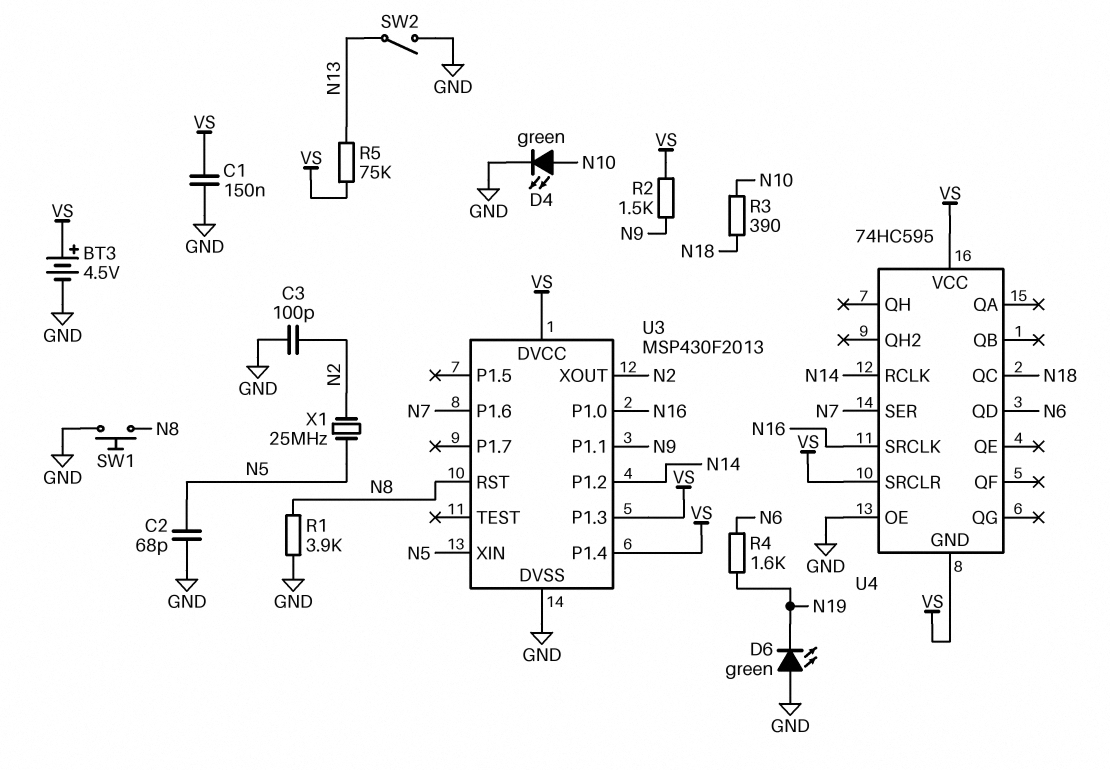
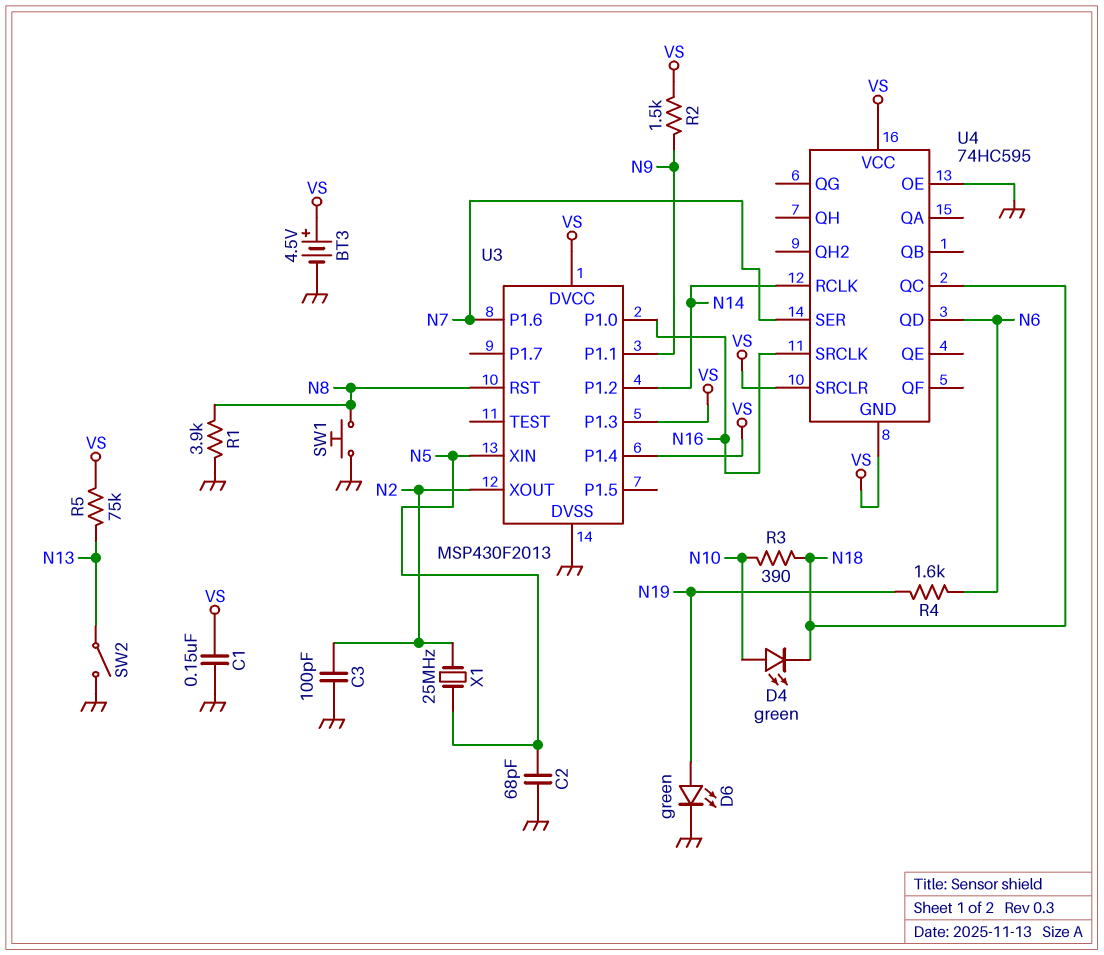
D4: LED green (A N10, K GND) -> LED green (A N10, K N18)
D6: LED green (A GND, K N19) -> LED green (A N19, K GND)

